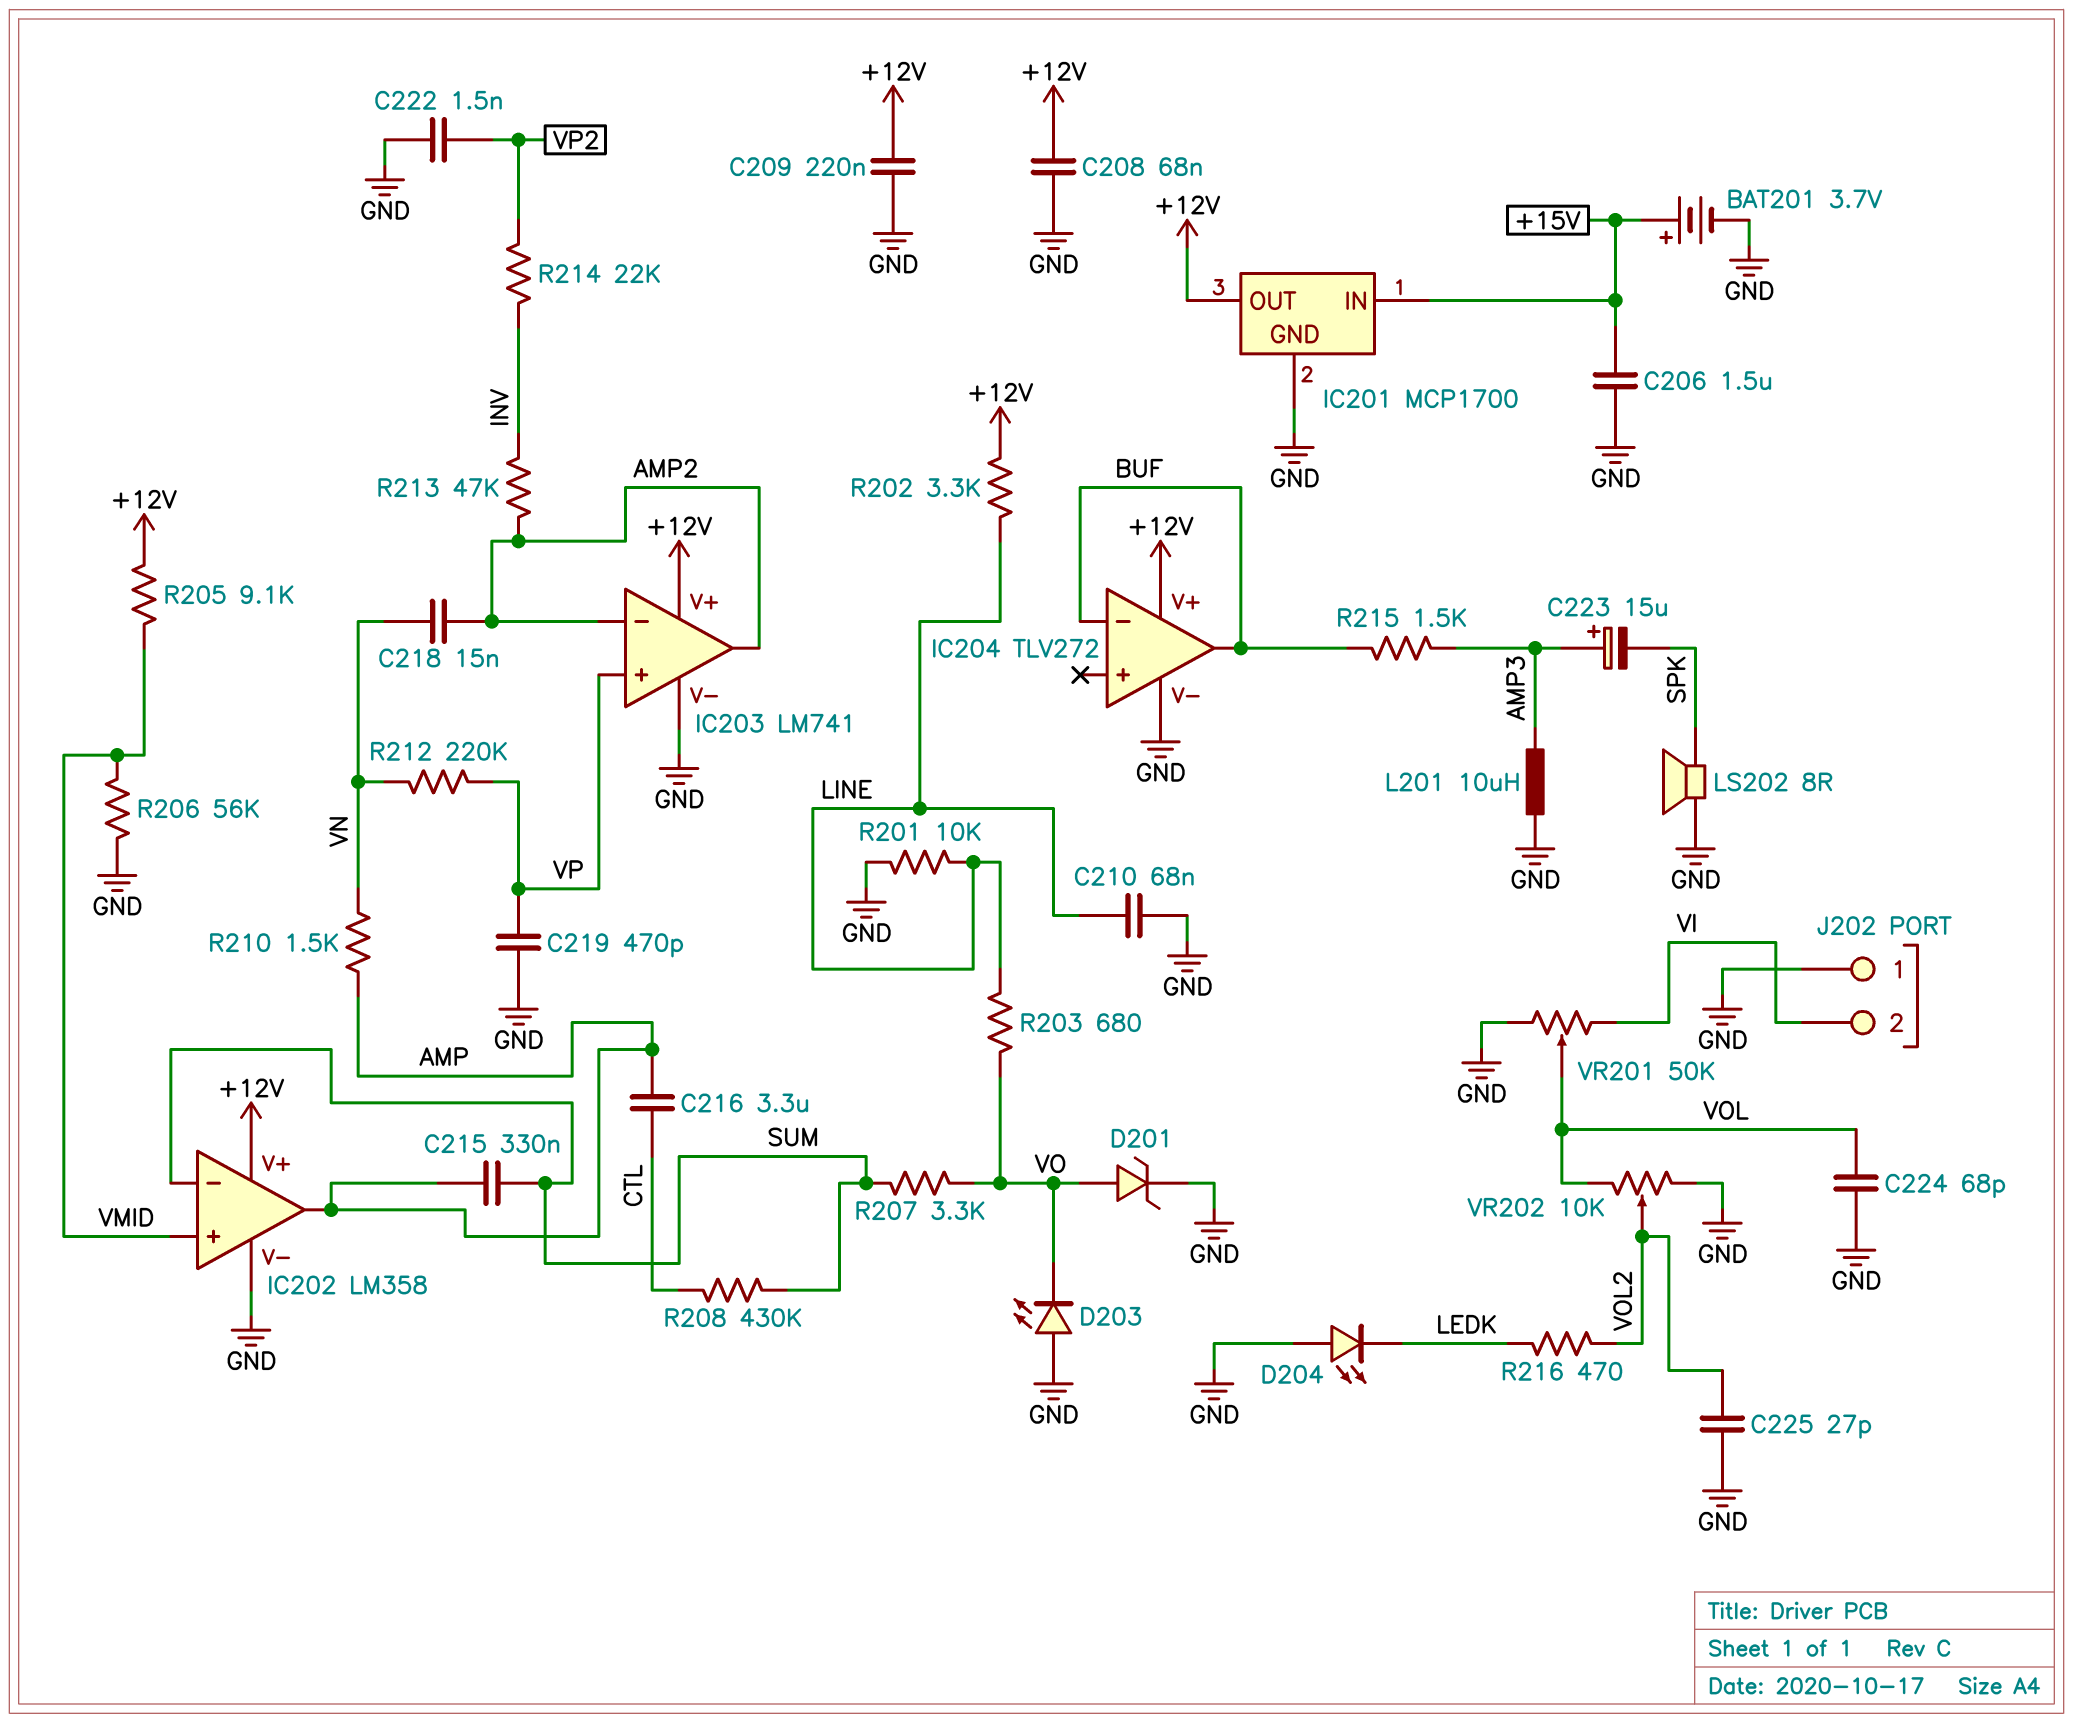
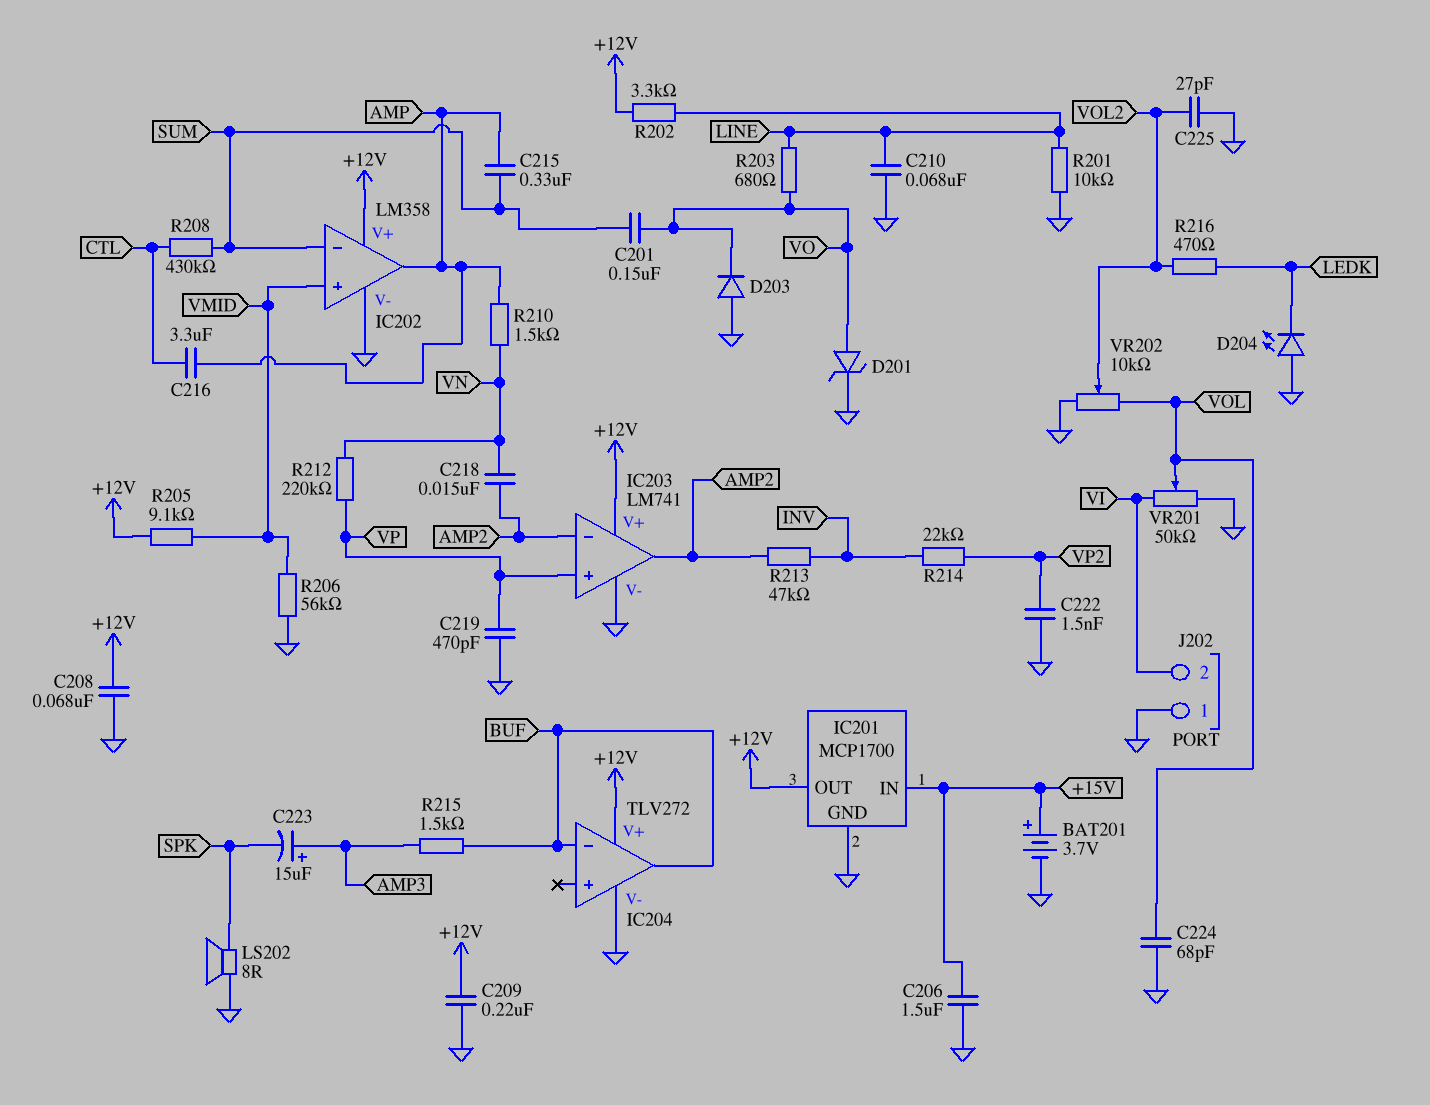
C201: none -> 150nF (SUM, VO)
D203: LED (A GND, K VO) -> diode (A GND, K VO)
L201: 10uH (AMP3, GND) -> none
R207: 3.3k (SUM, VO) -> none

